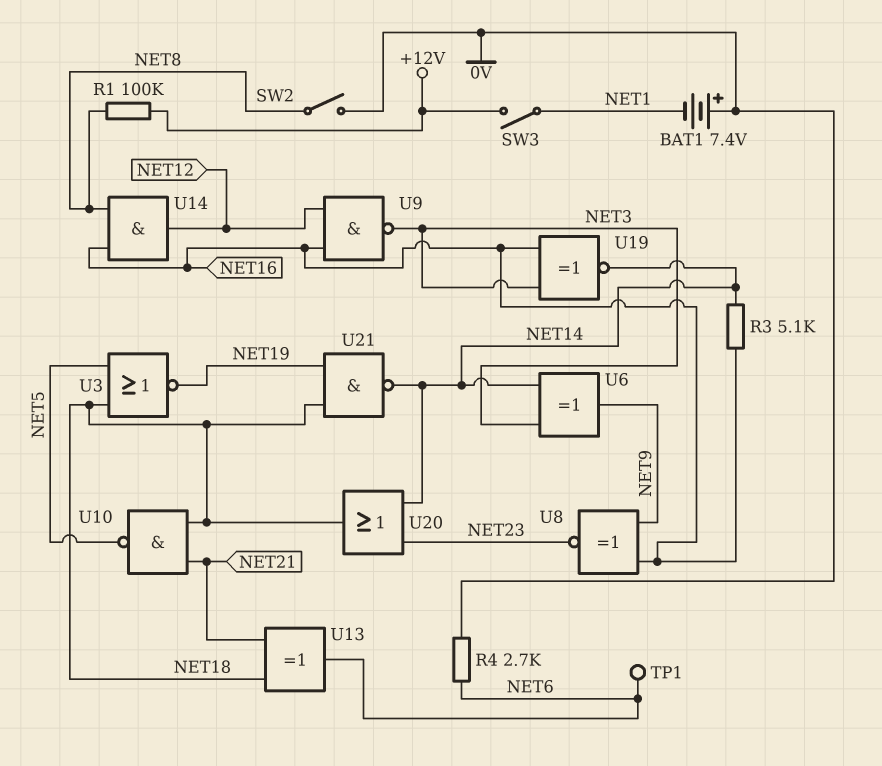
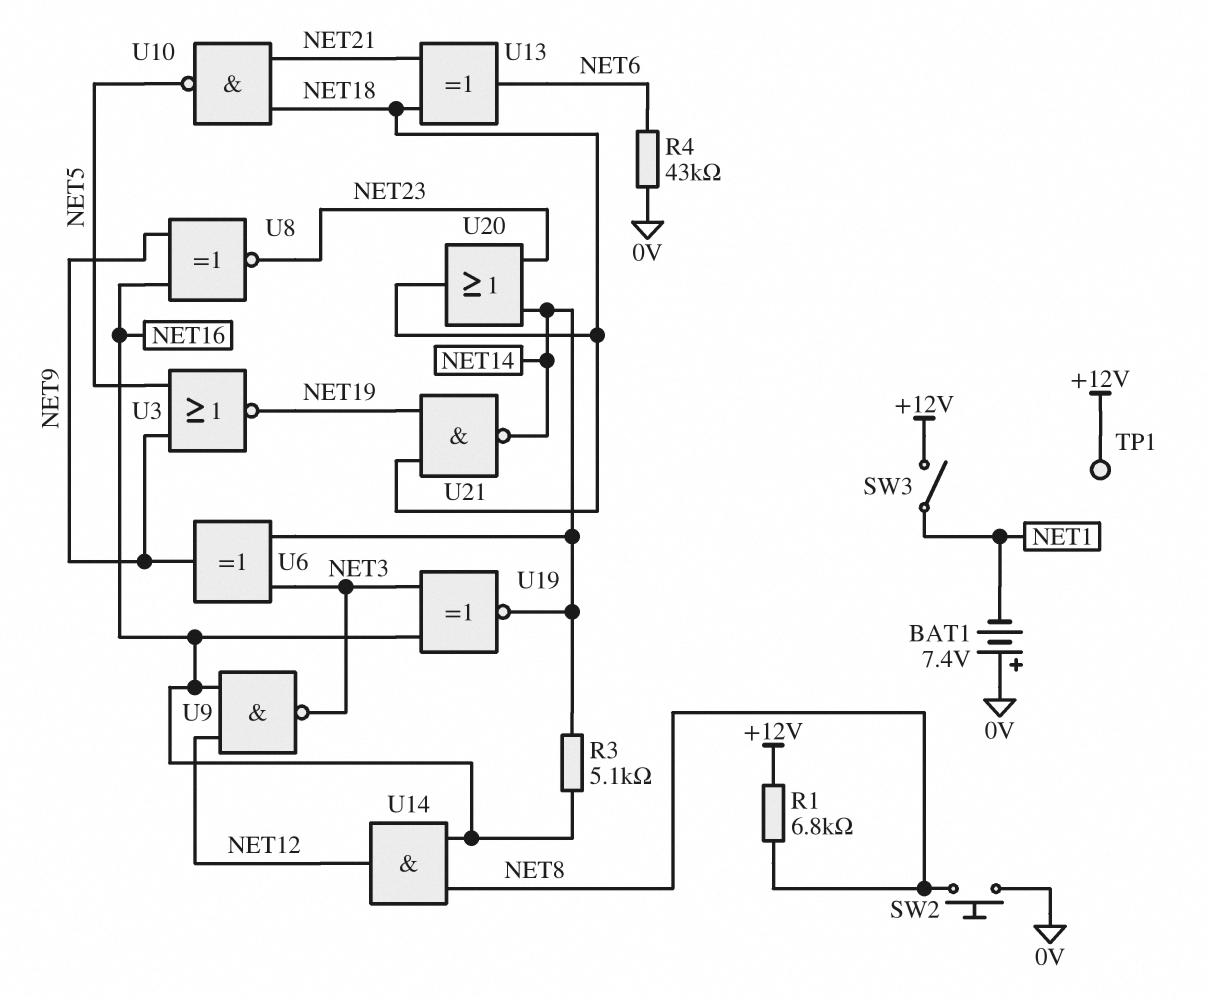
R1: 100k (+12V, NET8) -> 6.8k (+12V, NET8)
R4: 2.7k (0V, NET6) -> 43k (0V, NET6)
SW2: switch (0V, NET8) -> button (0V, NET8)
TP1: test point (NET6) -> test point (+12V)
U3: NOR (in NET5, in NET18, out NET19) -> NOR (in NET5, in NET9, out NET19)

